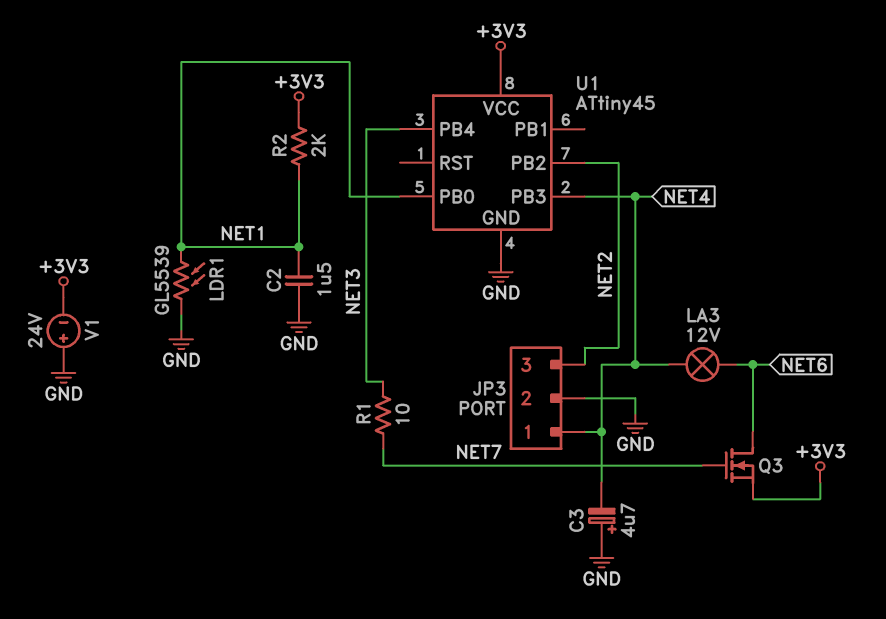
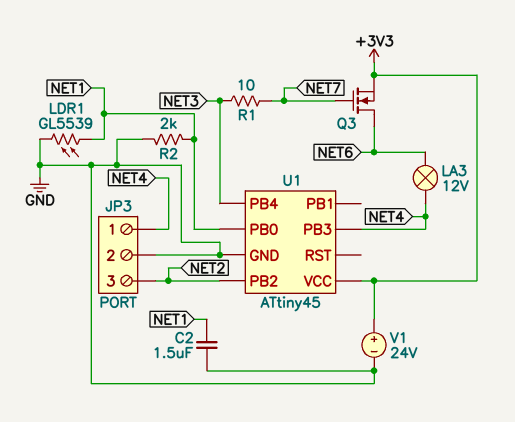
C3: 4.7uF (plus GND, minus NET4) -> none
R2: 2k (+3V3, NET1) -> 2k (GND, NET1)
V1: 24V (plus GND, minus +3V3) -> 24V (plus +3V3, minus GND)

